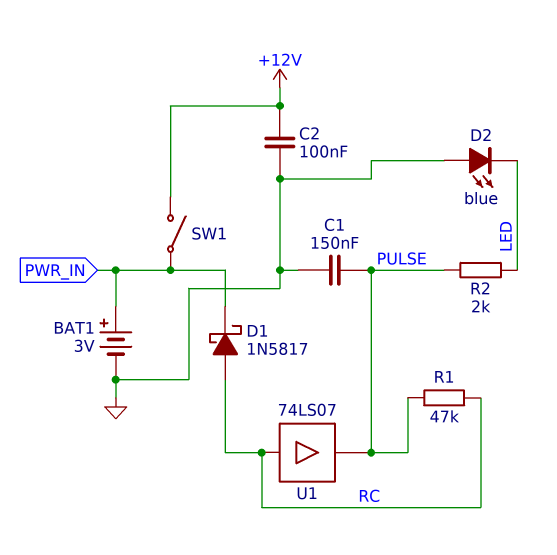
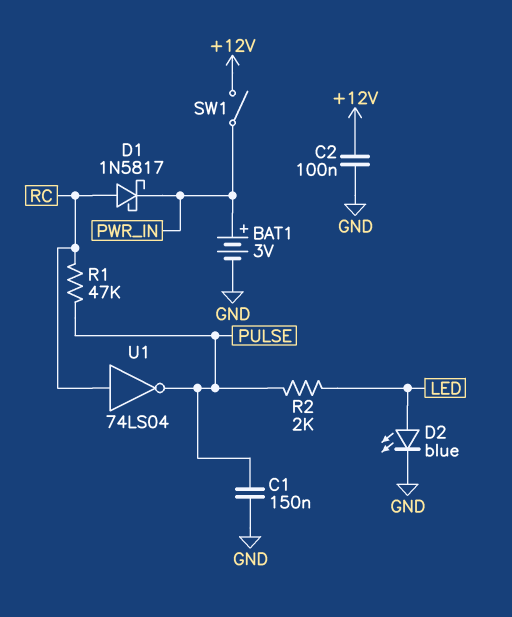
D2: LED blue (A GND, K LED) -> LED blue (A LED, K GND)
U1: buffer 74LS07 (in RC, out PULSE) -> NOT 74LS04 (in RC, out PULSE)

